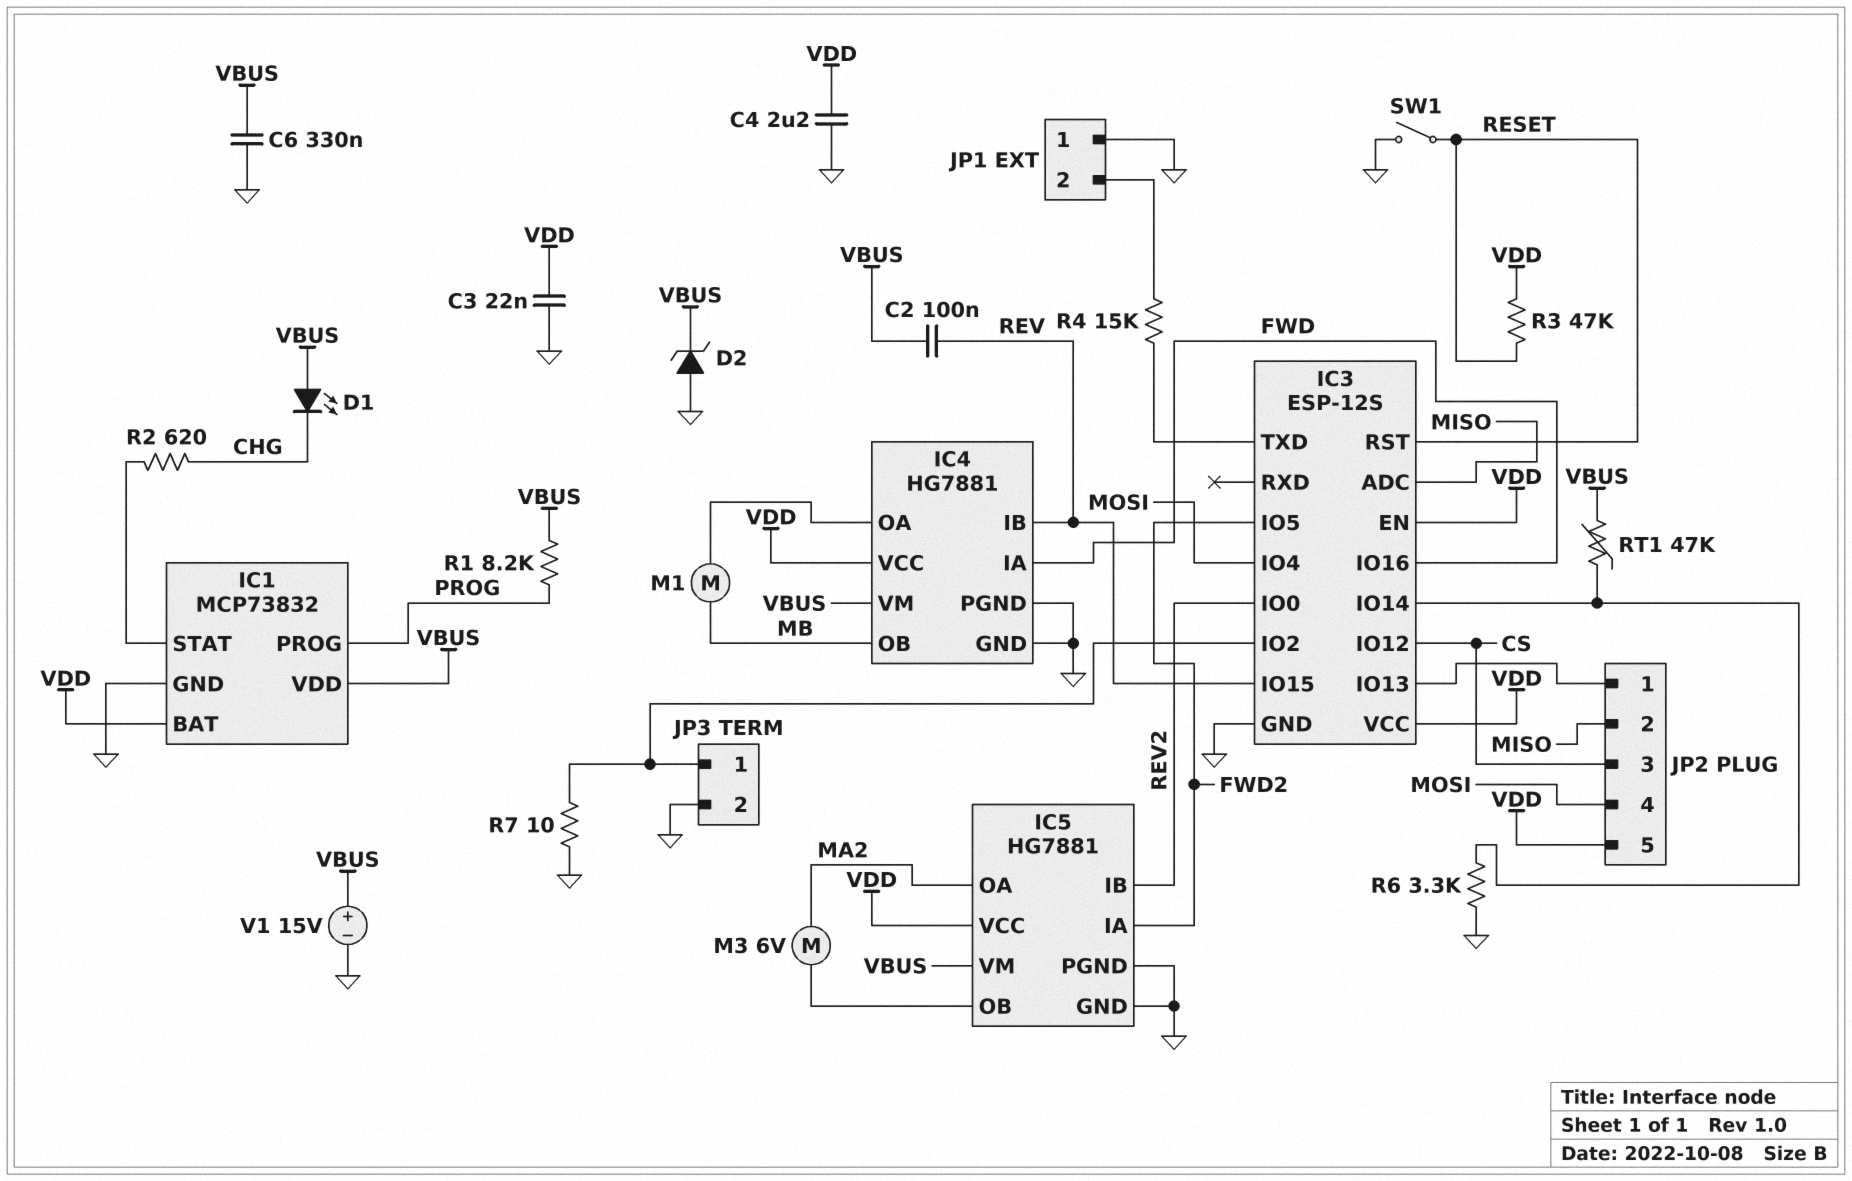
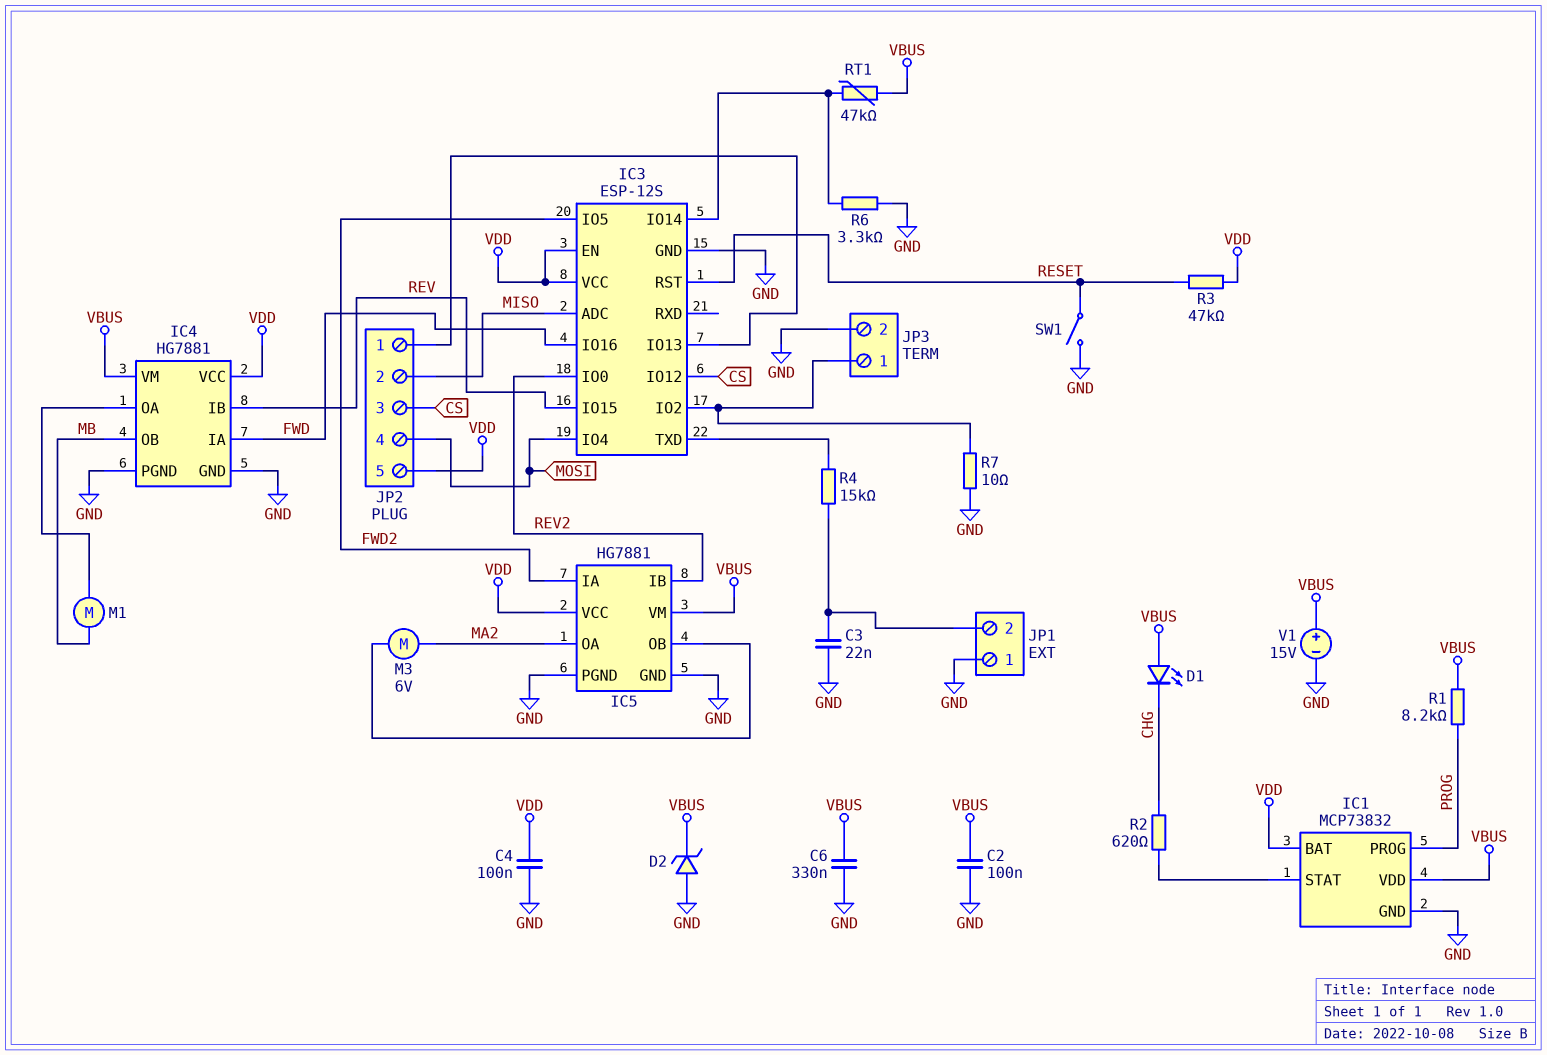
C2: 100nF (REV, VBUS) -> 100nF (GND, VBUS)
C3: 22nF (GND, VDD) -> 22nF (GND, JP1/2)
C4: 2.2uF (GND, VDD) -> 100nF (GND, VDD)

